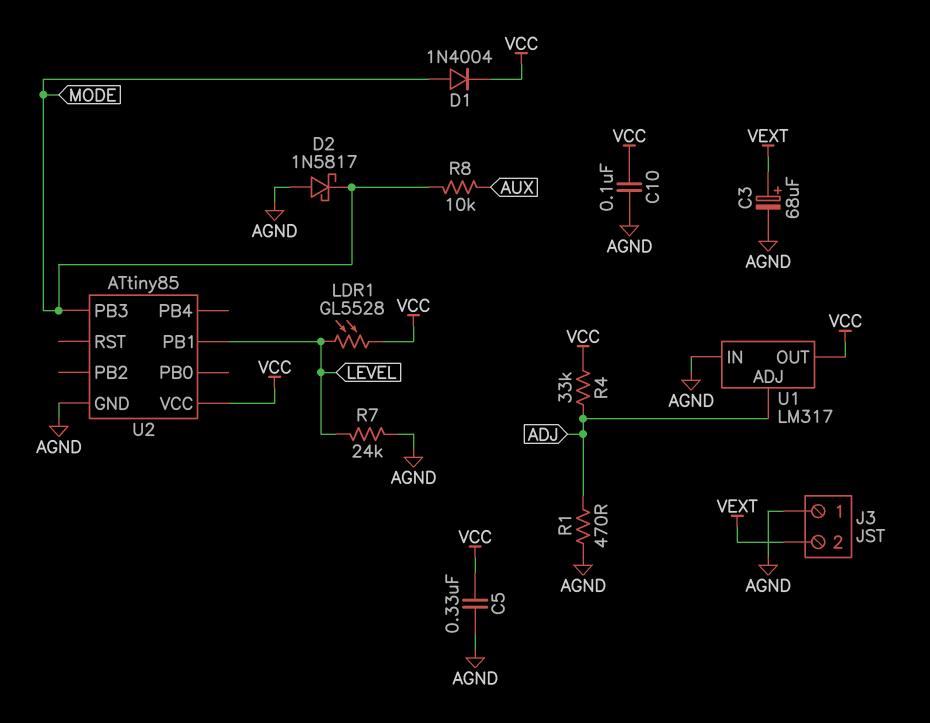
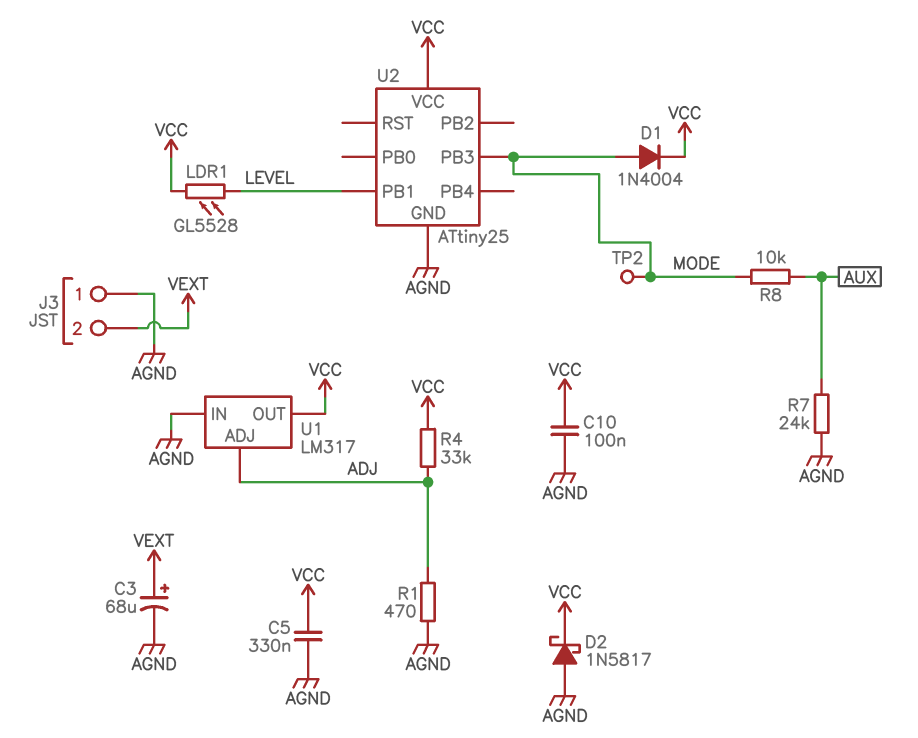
D2: schottky 1N5817 (A AGND, K MODE) -> schottky 1N5817 (A AGND, K VCC)
R7: 24k (AGND, LEVEL) -> 24k (AGND, AUX)
TP2: none -> test point (MODE)
U2: ATtiny85 -> ATtiny25

